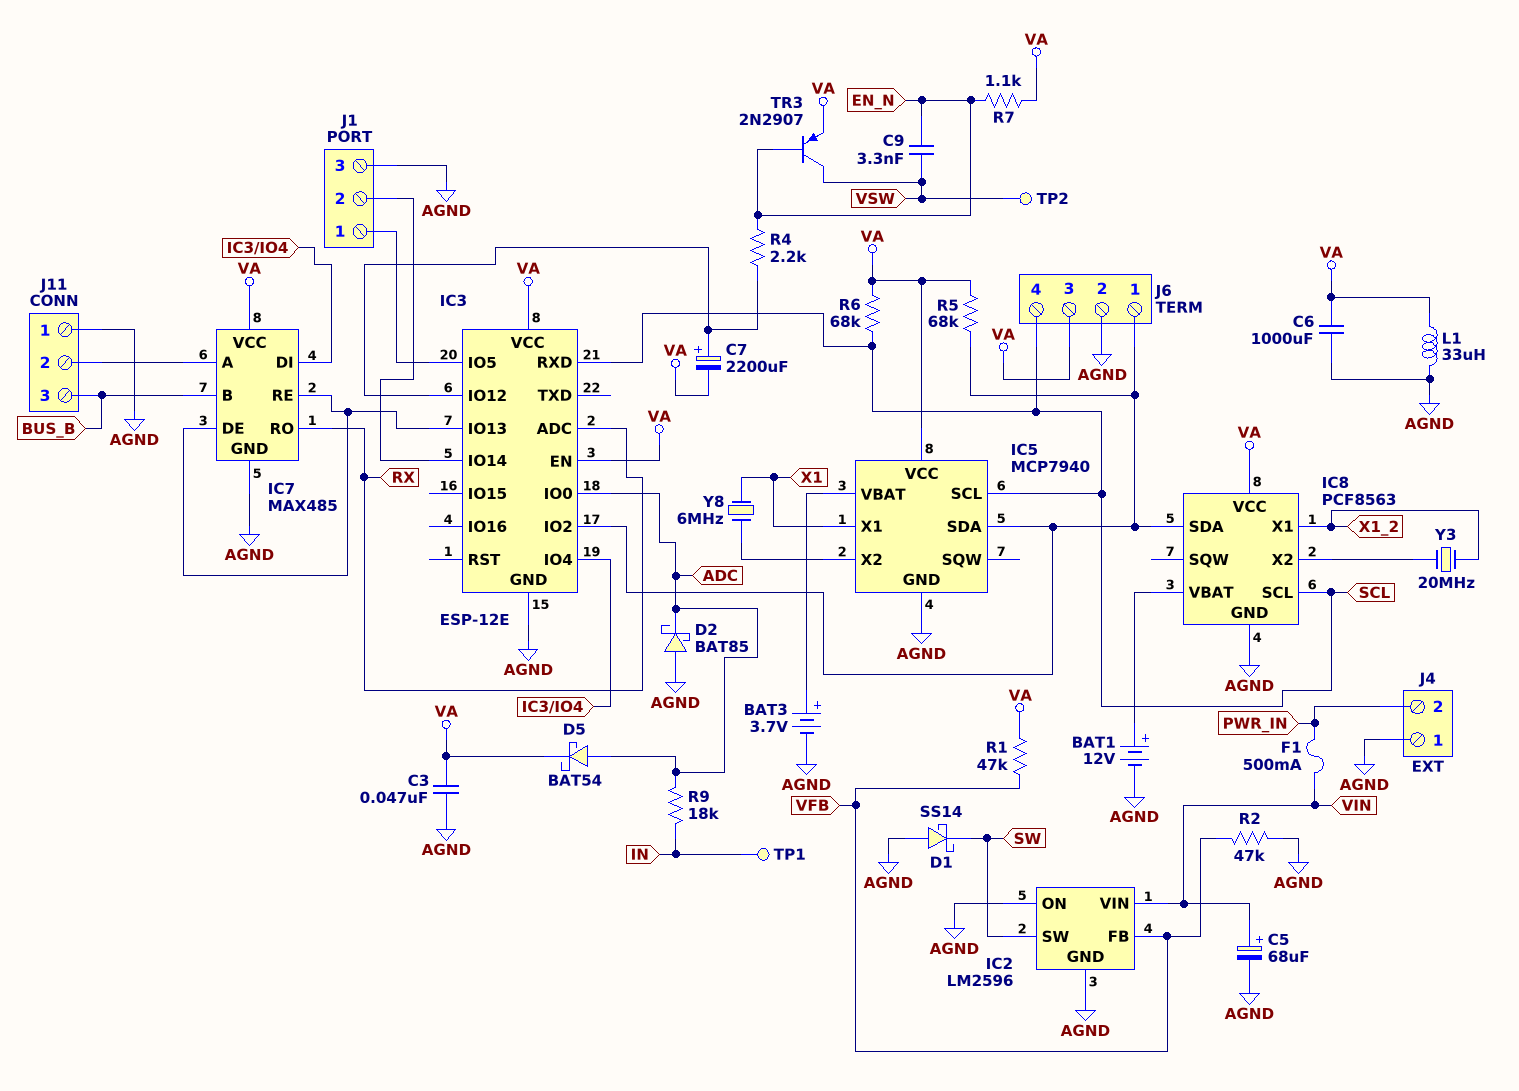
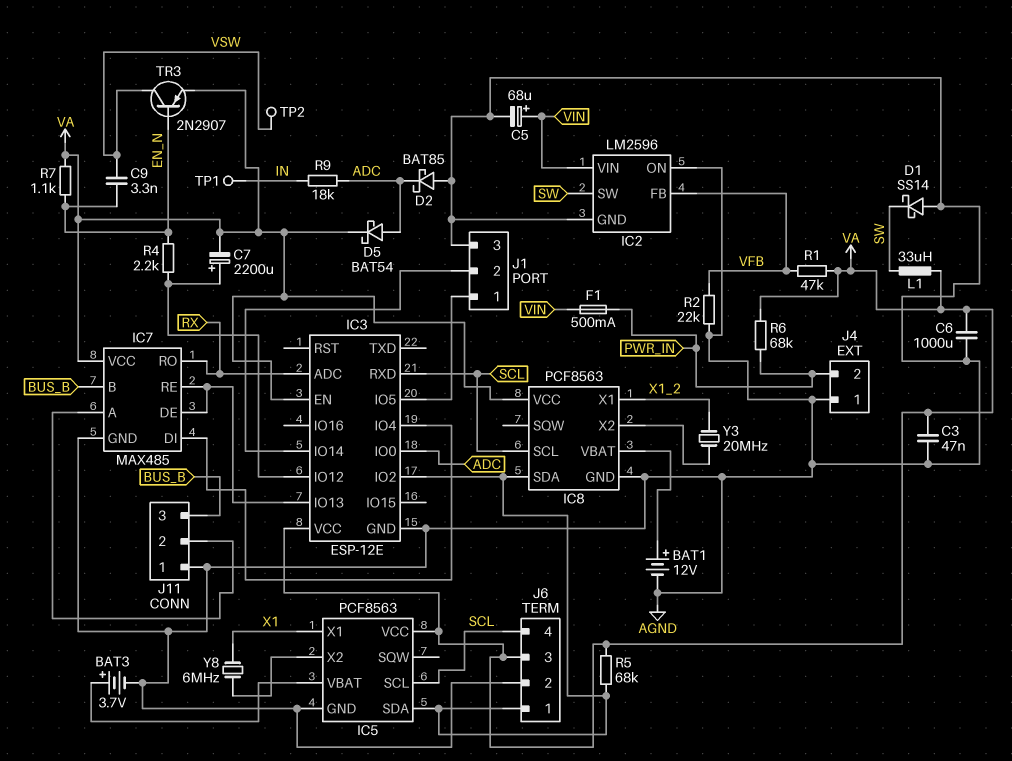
IC5: MCP7940 -> PCF8563
L1: 33uH (AGND, VA) -> 33uH (SW, VA)
R2: 47k (AGND, VFB) -> 22k (AGND, VFB)
R6: 68k (SCL, VA) -> 68k (PWR_IN, VA)

